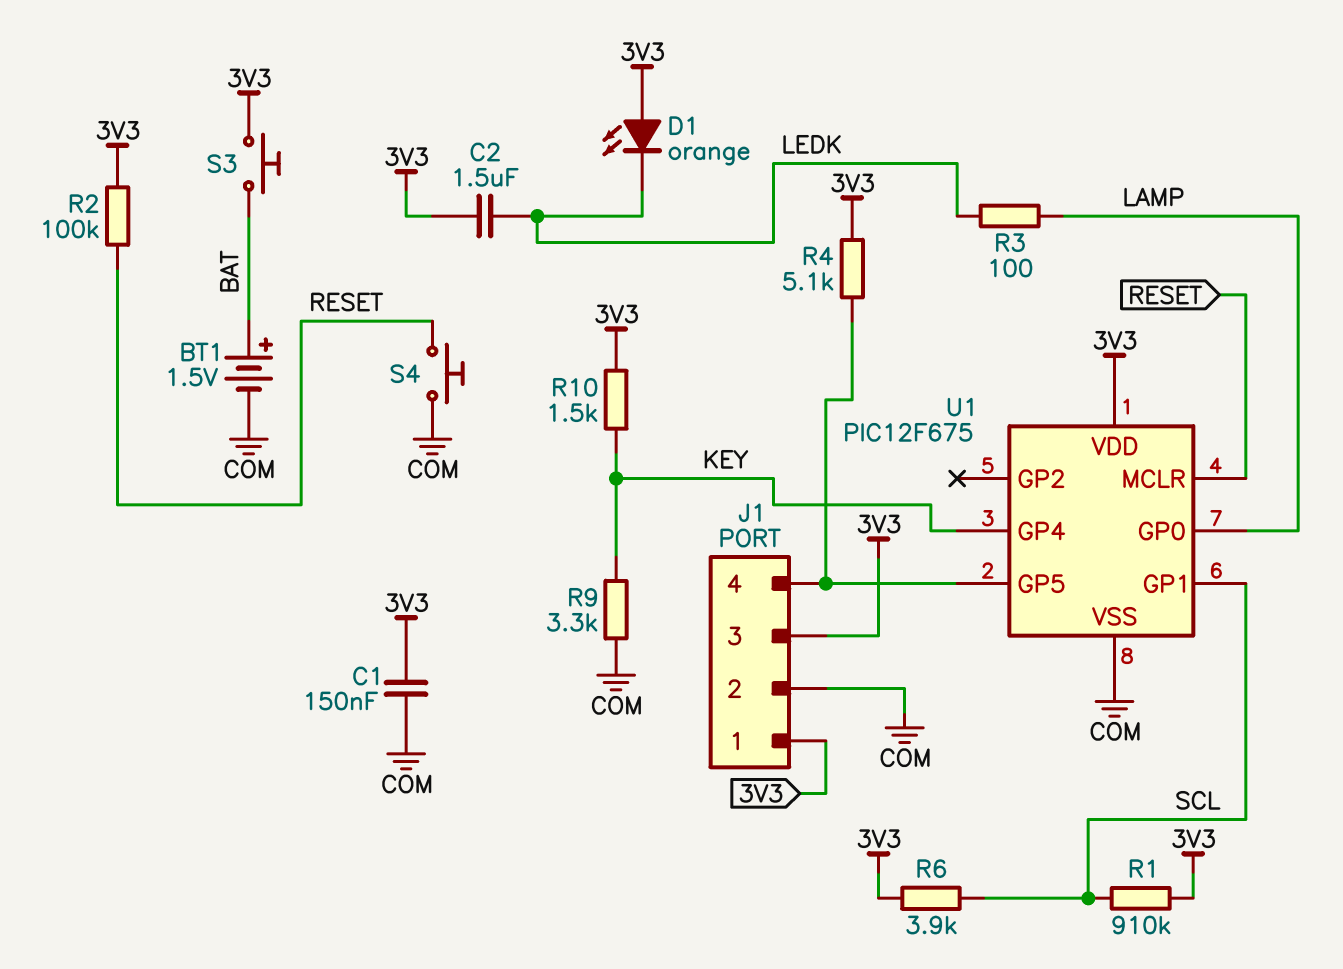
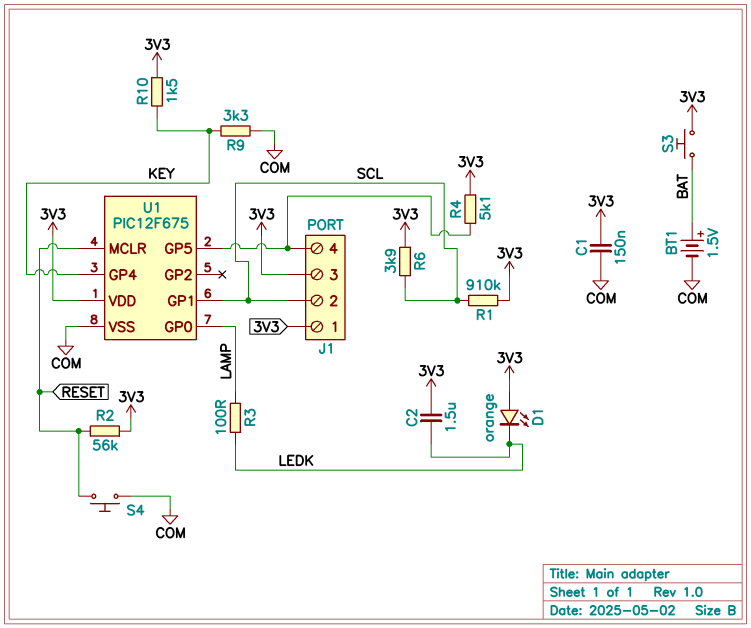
J1 pin 2: COM -> SCL
R2: 100k (3V3, RESET) -> 56k (3V3, RESET)

